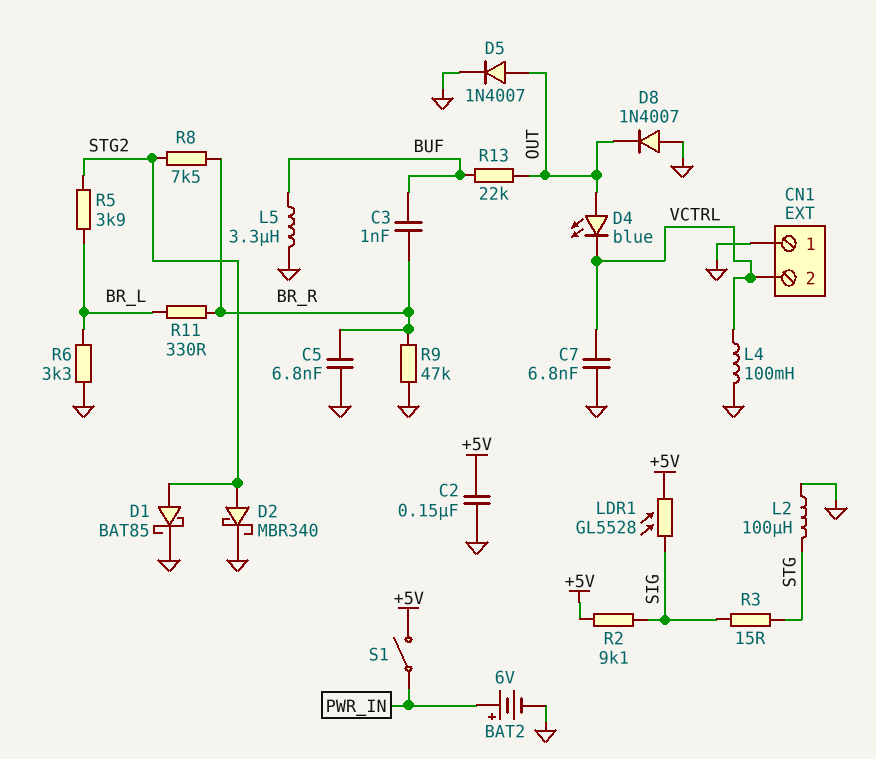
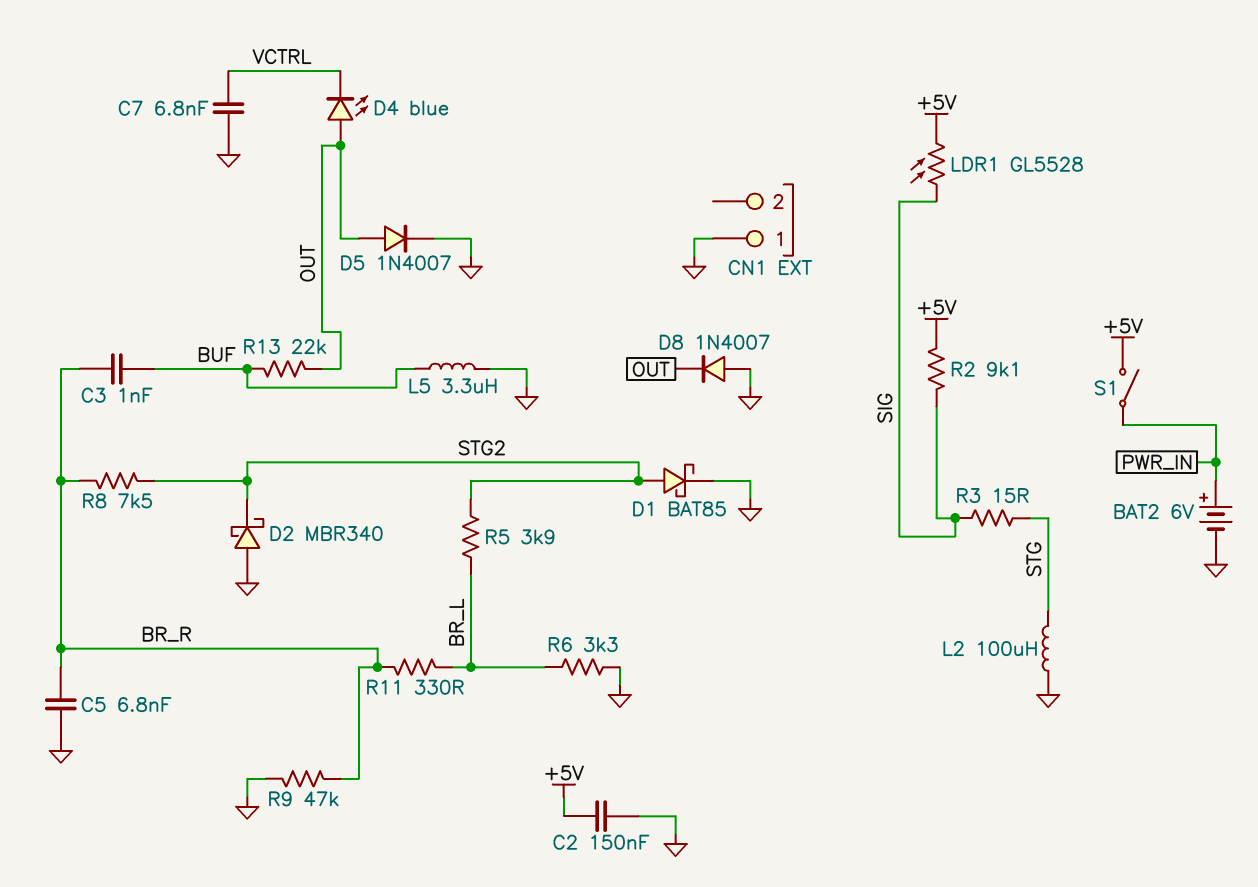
CN1 pin 2: VCTRL -> none
D2: schottky MBR340 (A STG2, K GND) -> schottky MBR340 (A GND, K STG2)
L4: 100mH (GND, VCTRL) -> none

